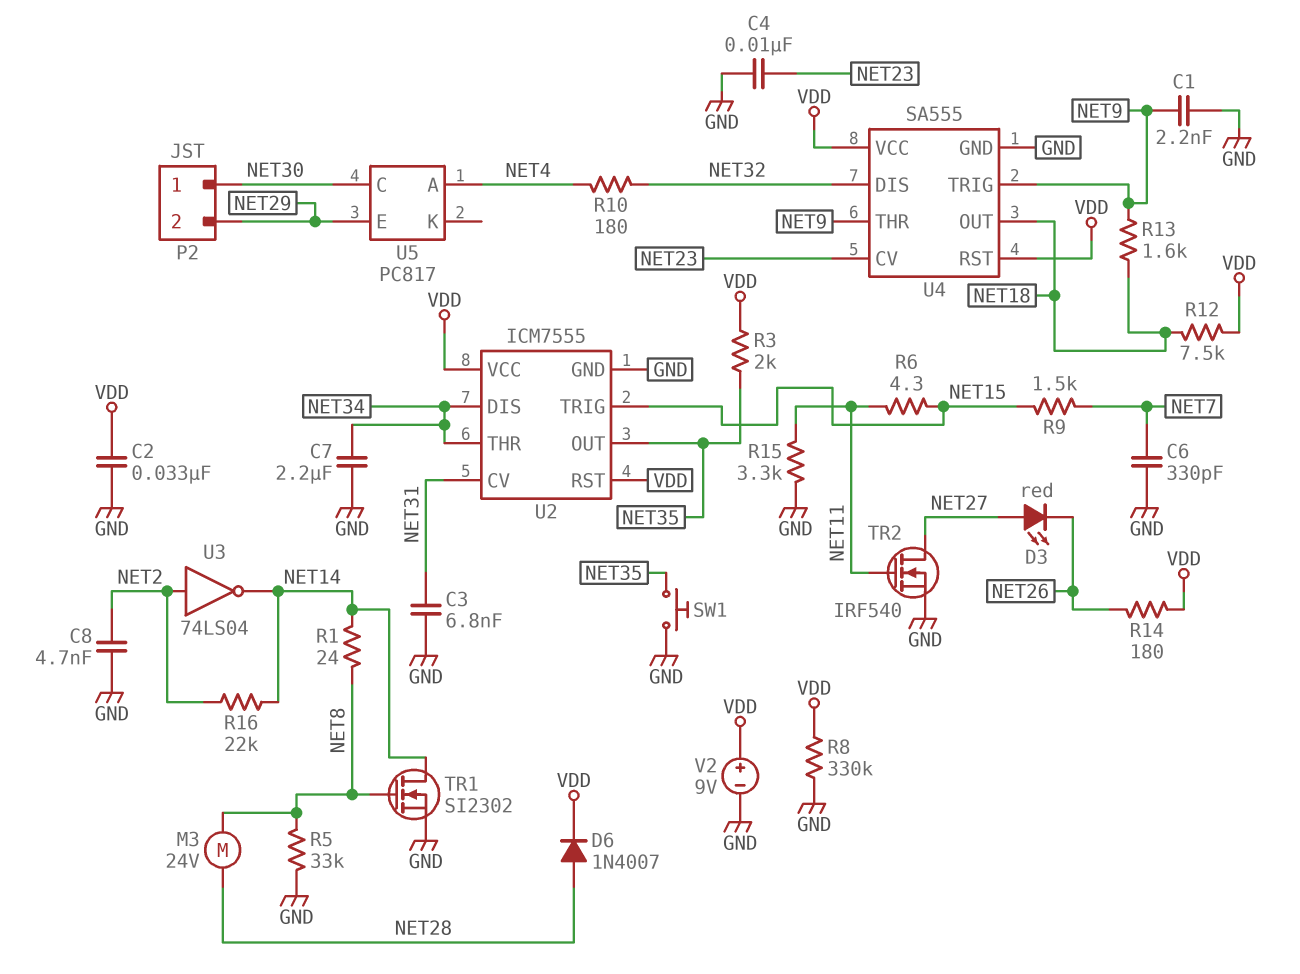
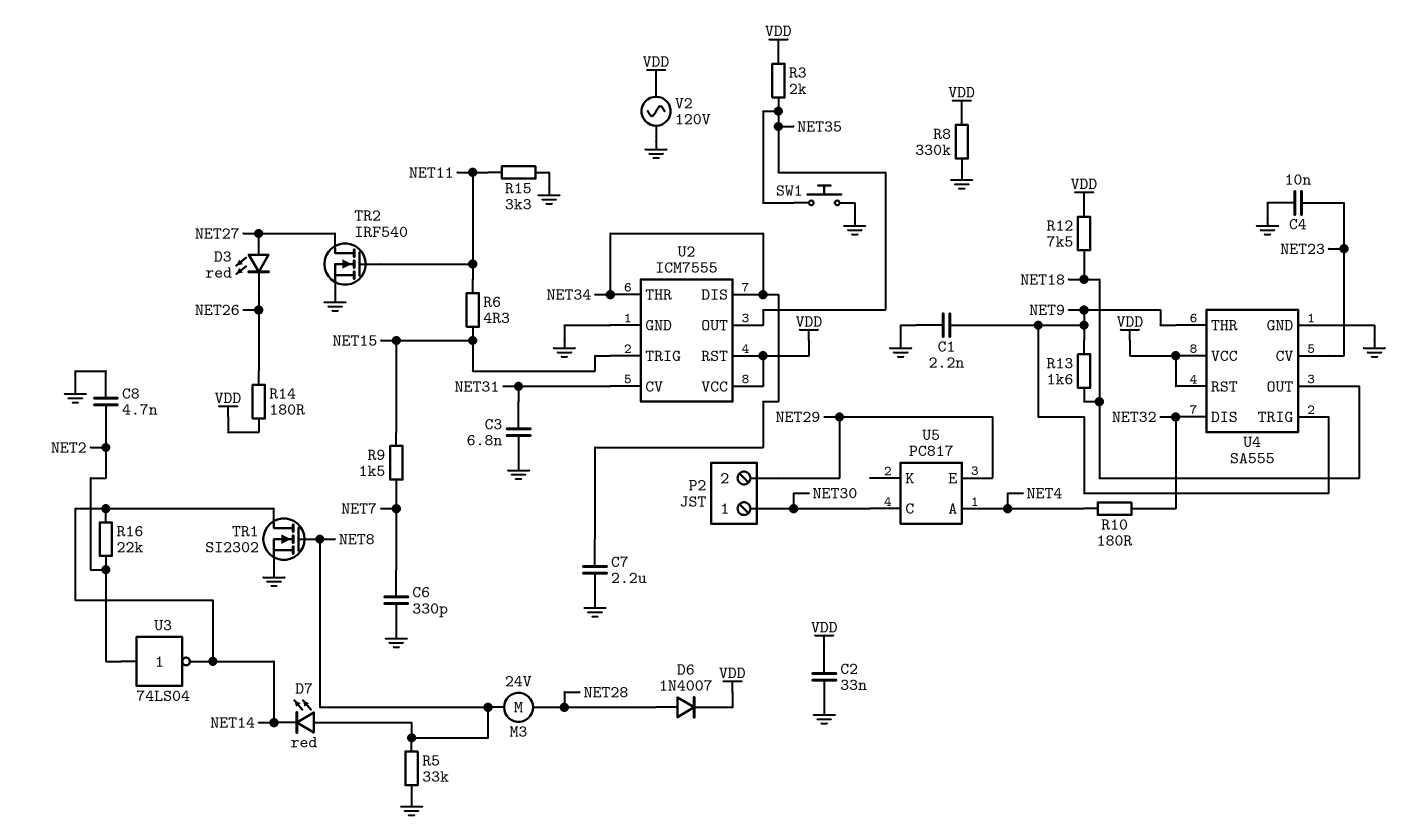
D7: none -> LED red (A NET8, K NET14)
R1: 24 (NET8, NET14) -> none
V2: 9V (plus VDD, minus GND) -> AC 120V (GND, VDD)

